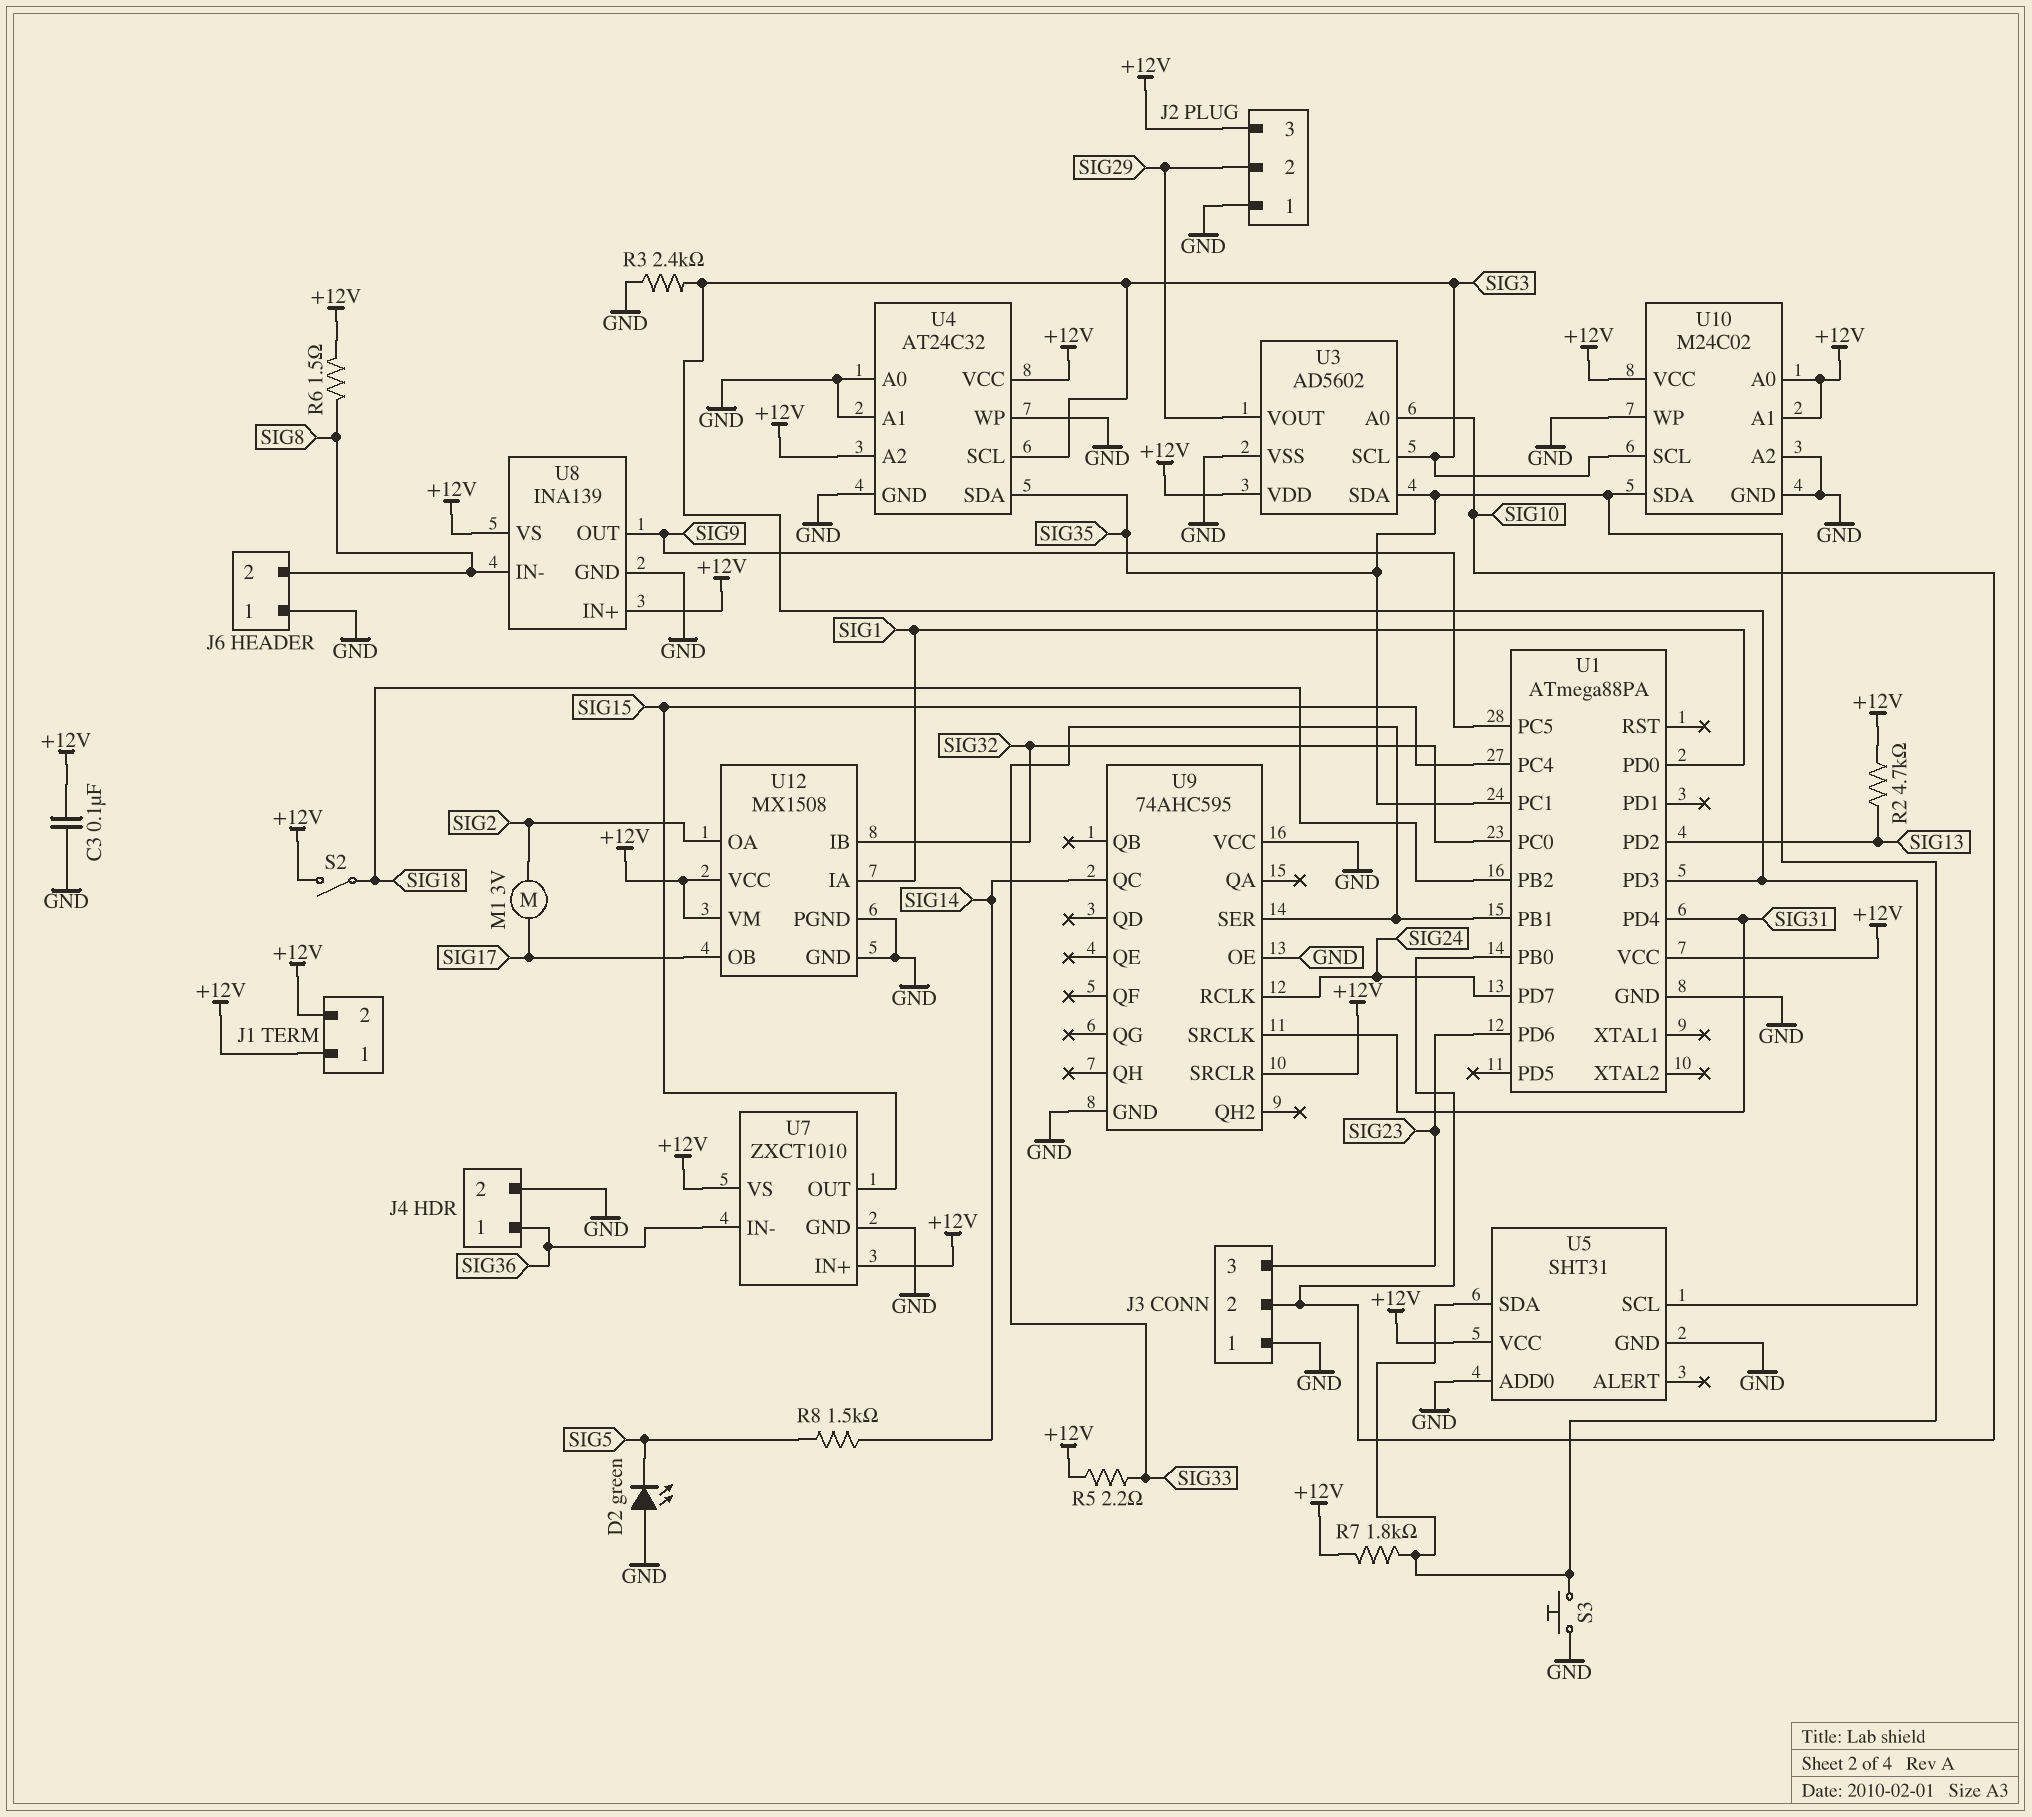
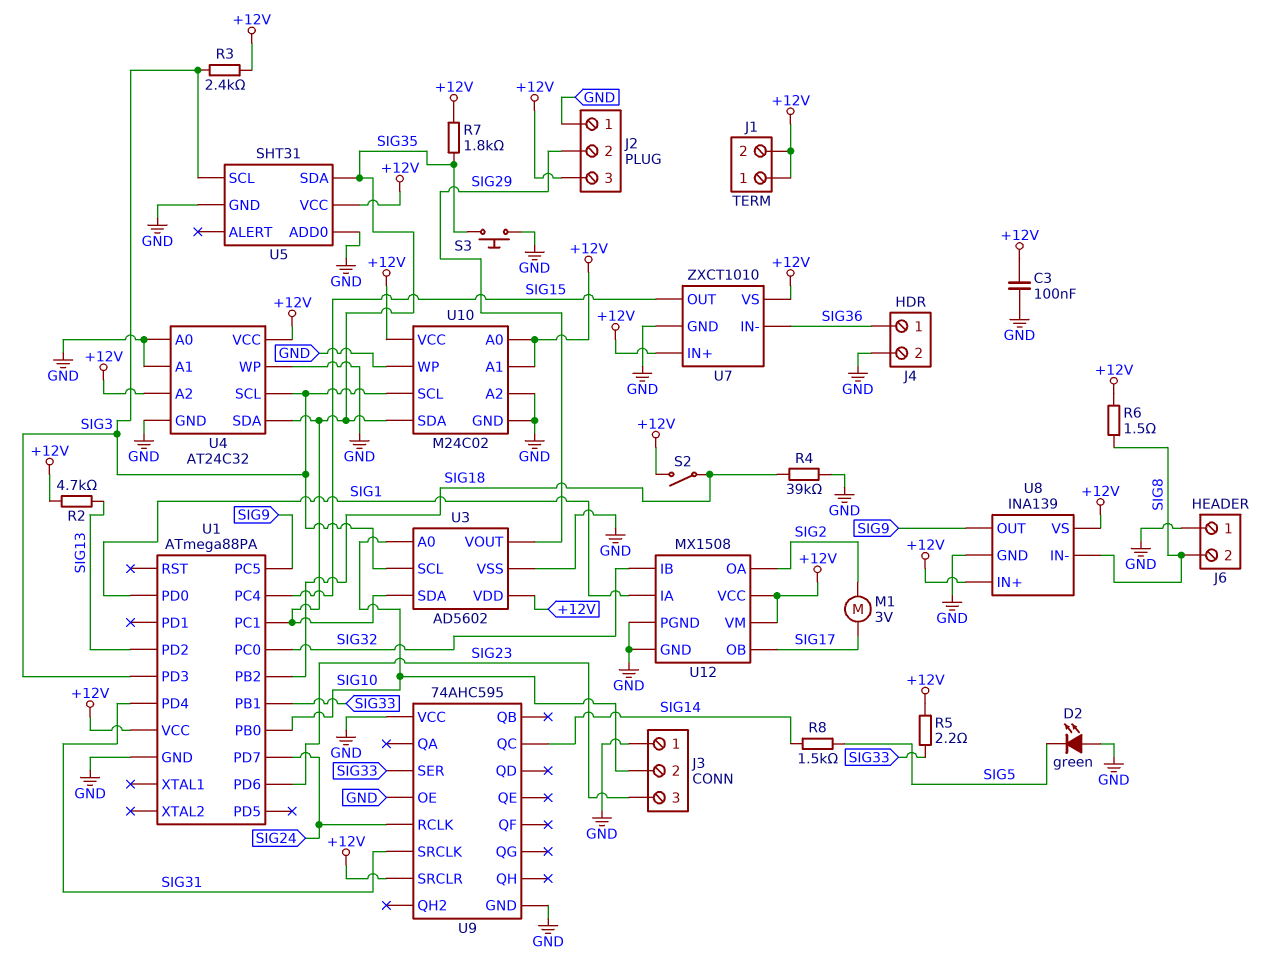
R3: 2.4k (GND, SIG3) -> 2.4k (+12V, SIG3)
R4: none -> 39k (GND, SIG18)

